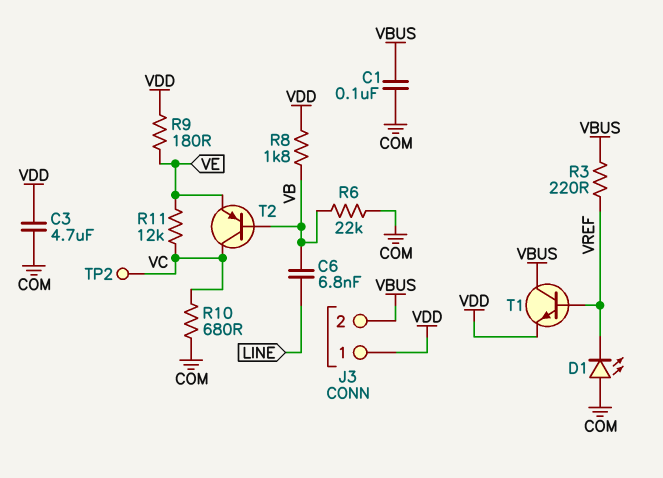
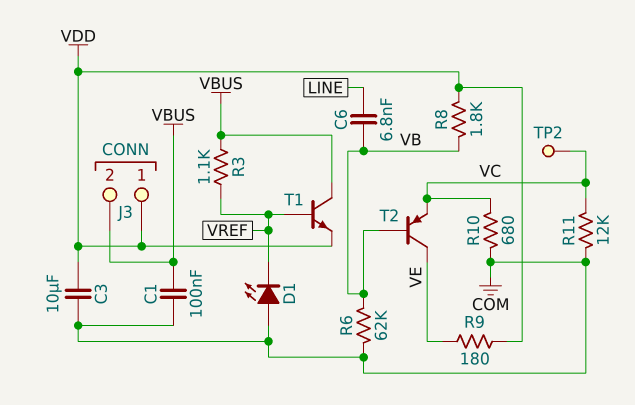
C3: 4.7uF (COM, VDD) -> 10uF (COM, VDD)
R3: 220 (VBUS, VREF) -> 1.1k (VBUS, VREF)
R6: 22k (COM, VB) -> 62k (COM, VB)
R11: 12k (VC, VE) -> 12k (COM, VC)
T2: PNP (B VB, C VC, E VE) -> PNP (B VB, C VE, E VC)

